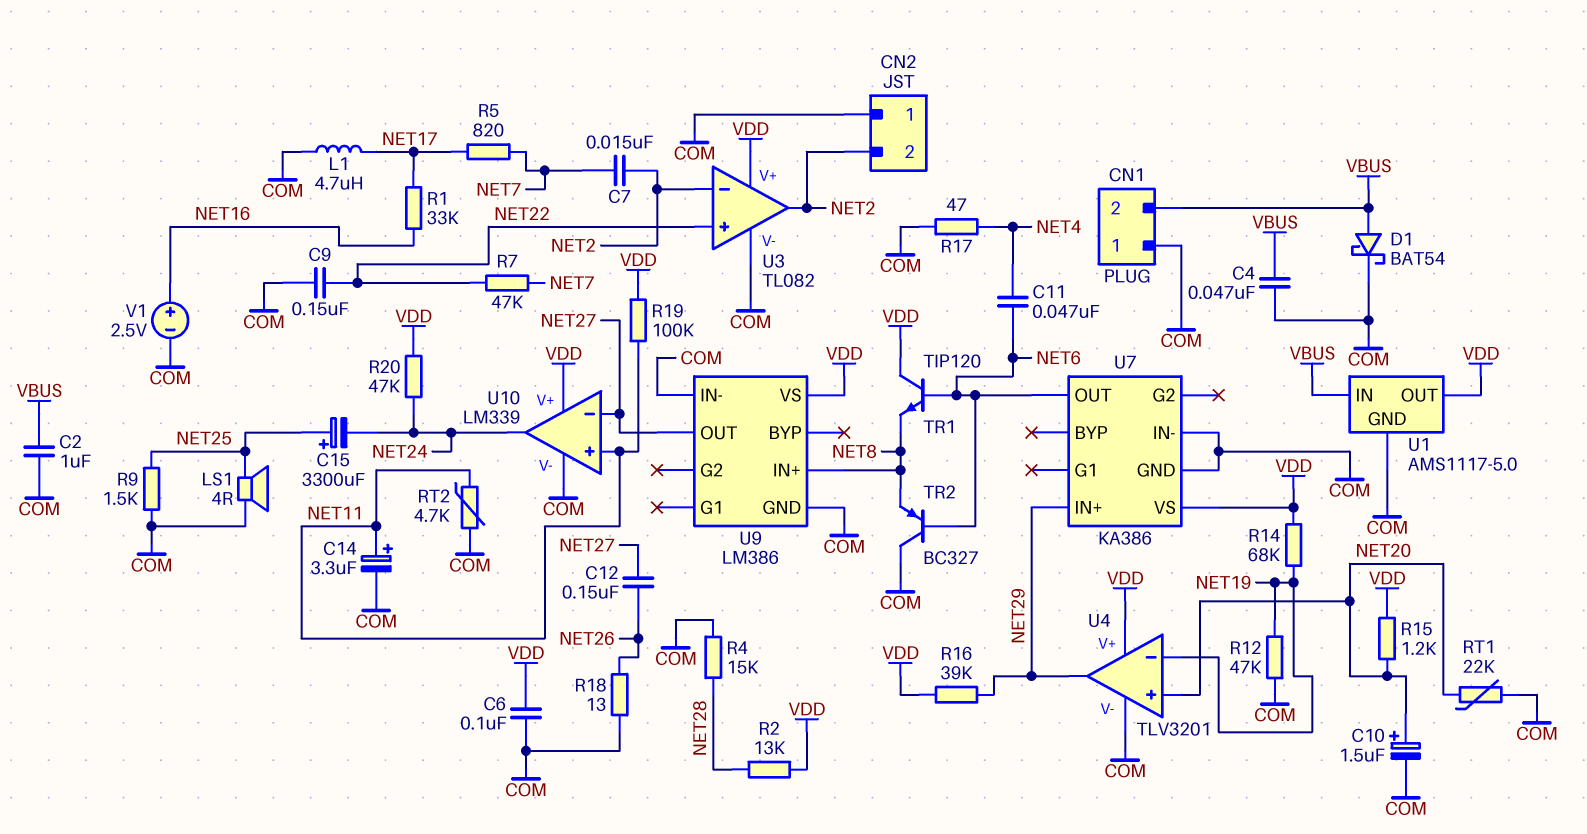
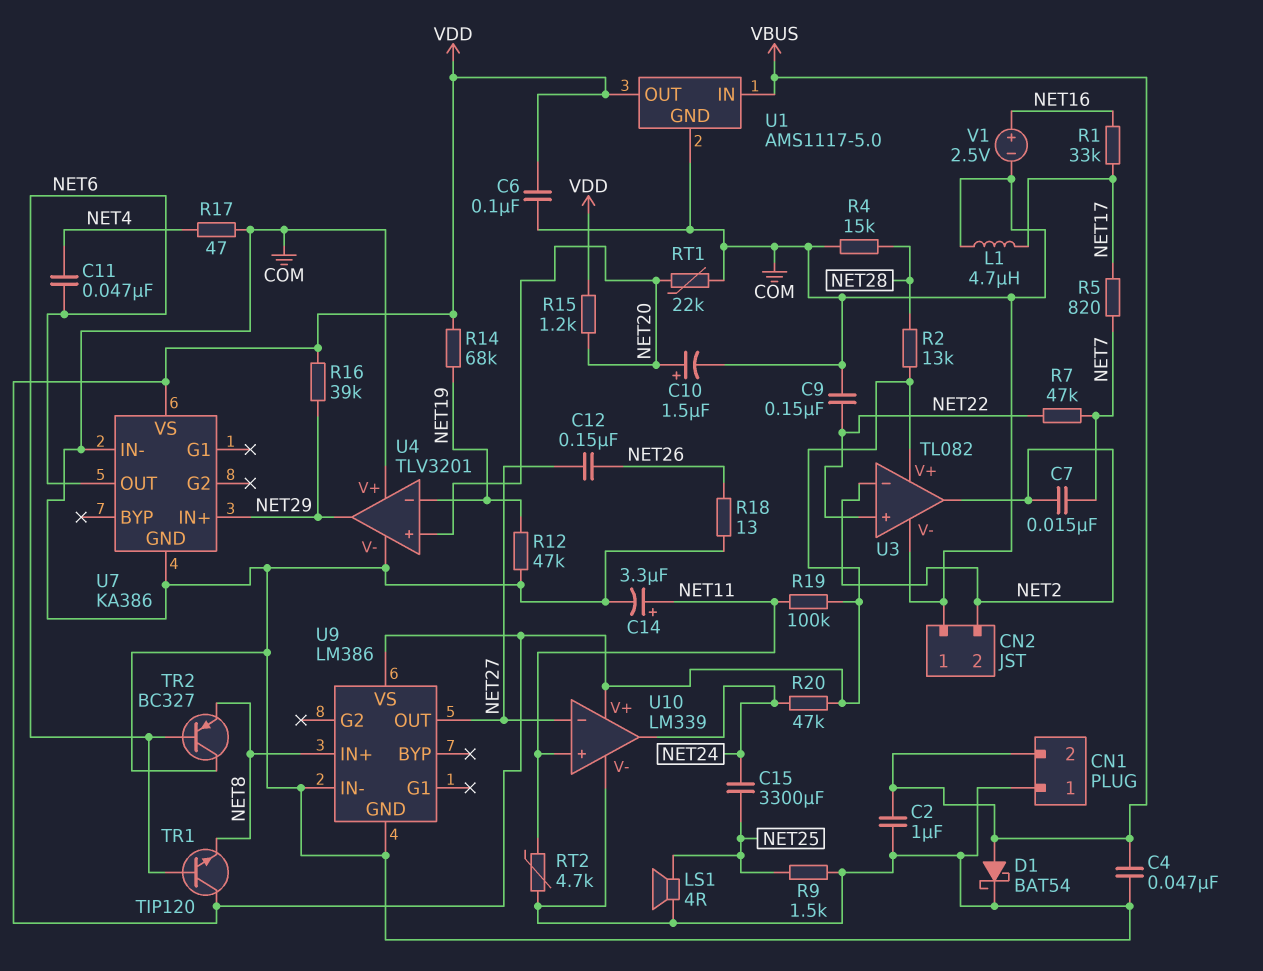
C15: 3300uF (plus NET25, minus NET24) -> 3300uF (NET24, NET25)
U4 pin V+: VDD -> COM

